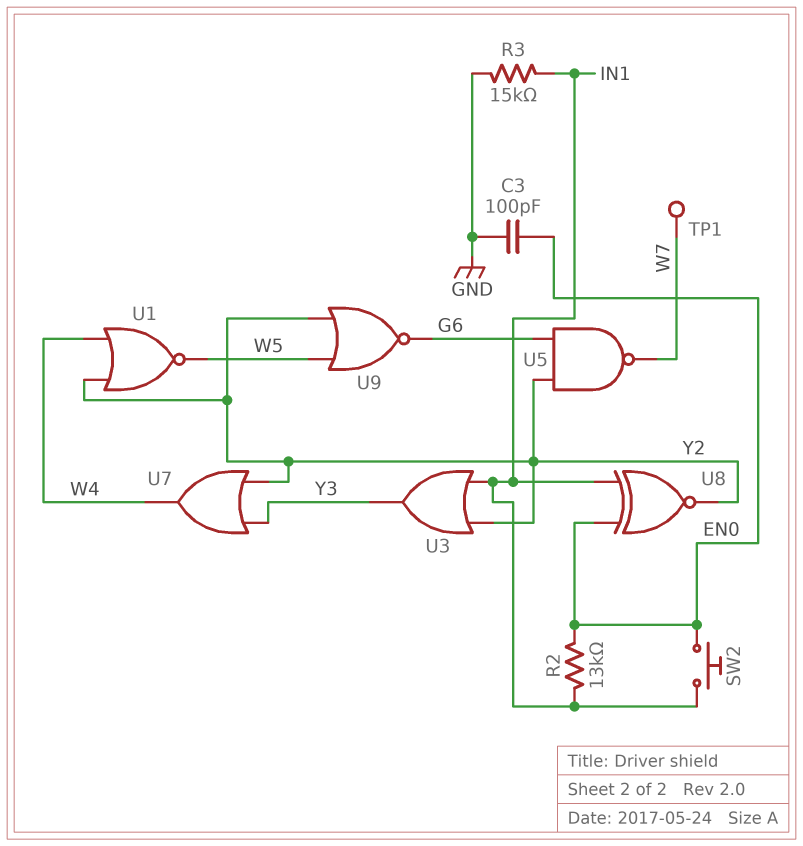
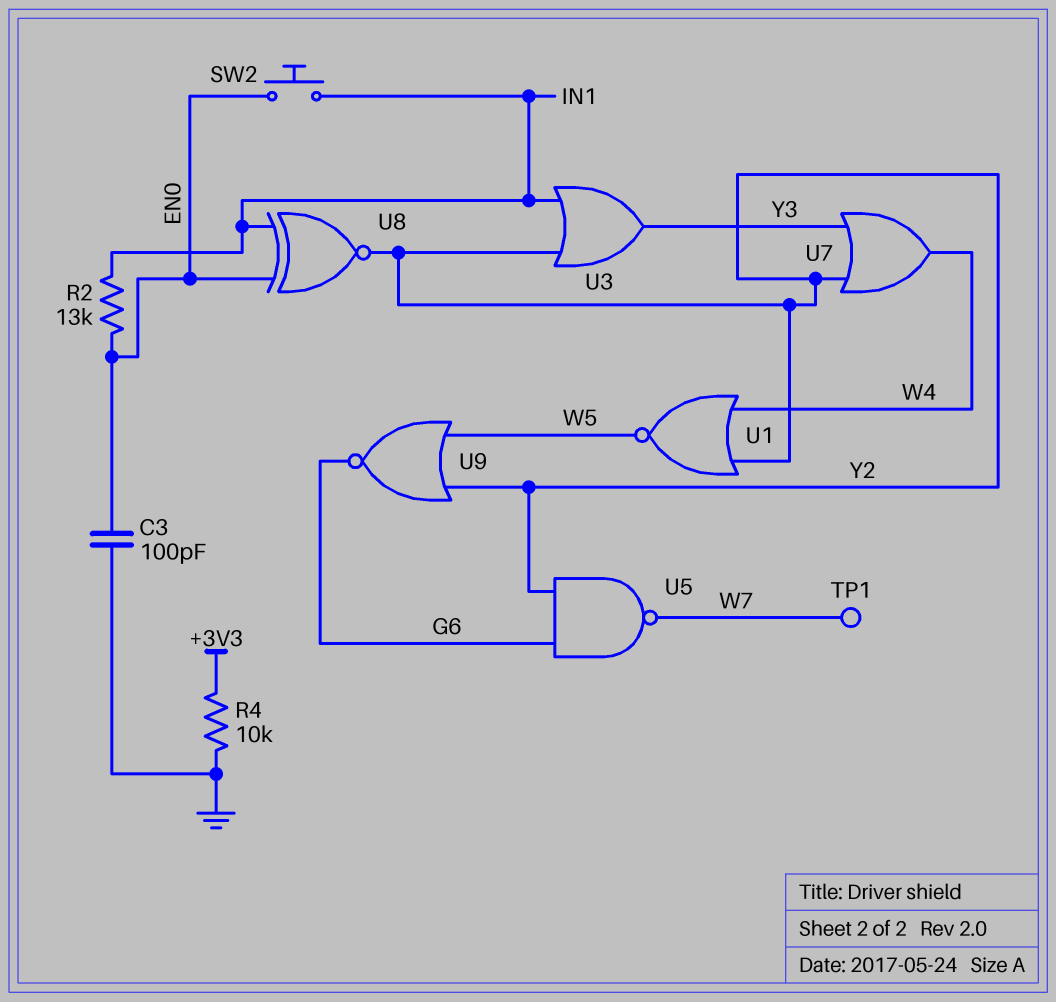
R3: 15k (GND, IN1) -> none
R4: none -> 10k (+3V3, GND)

